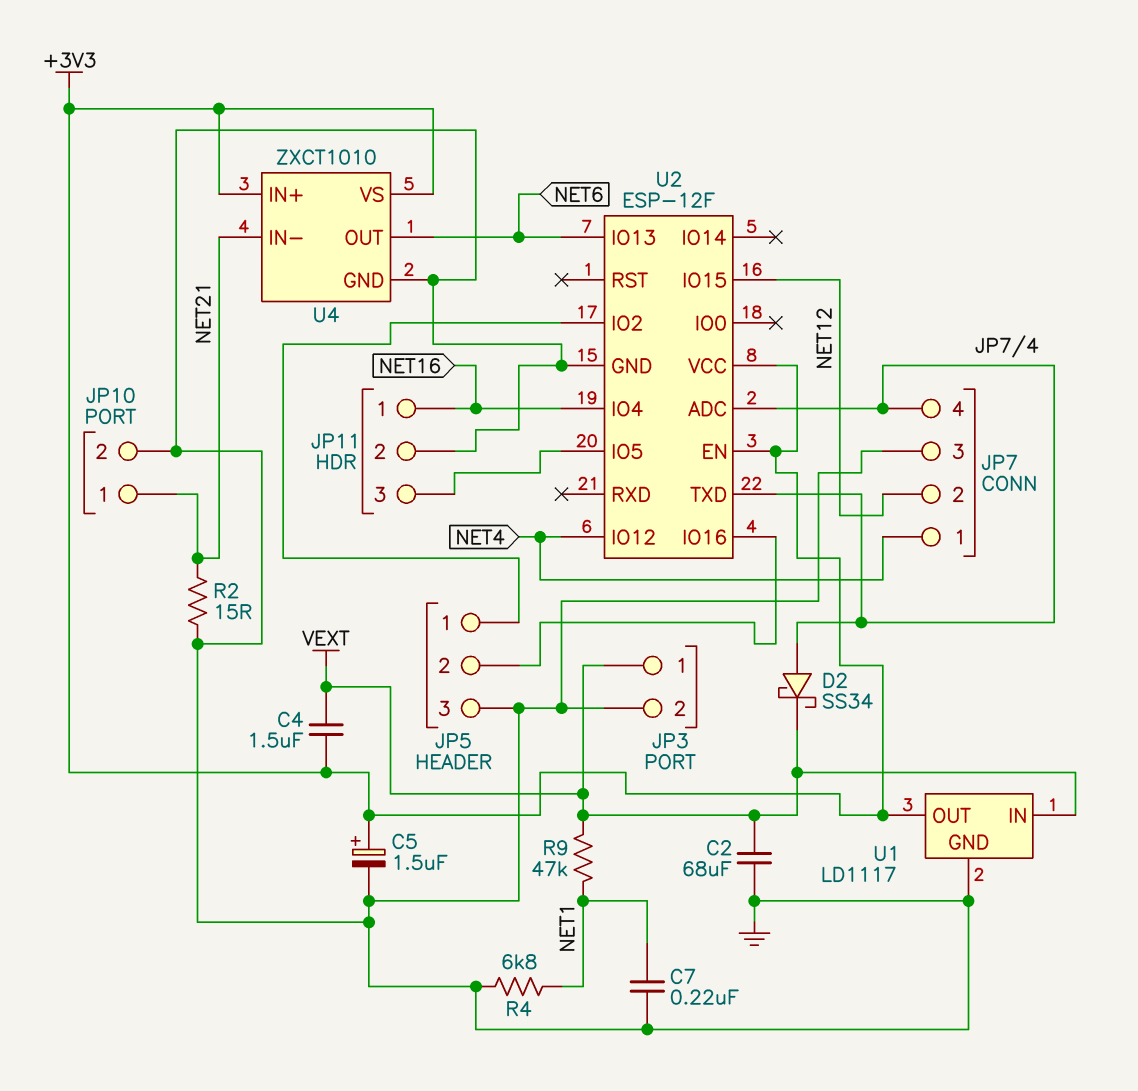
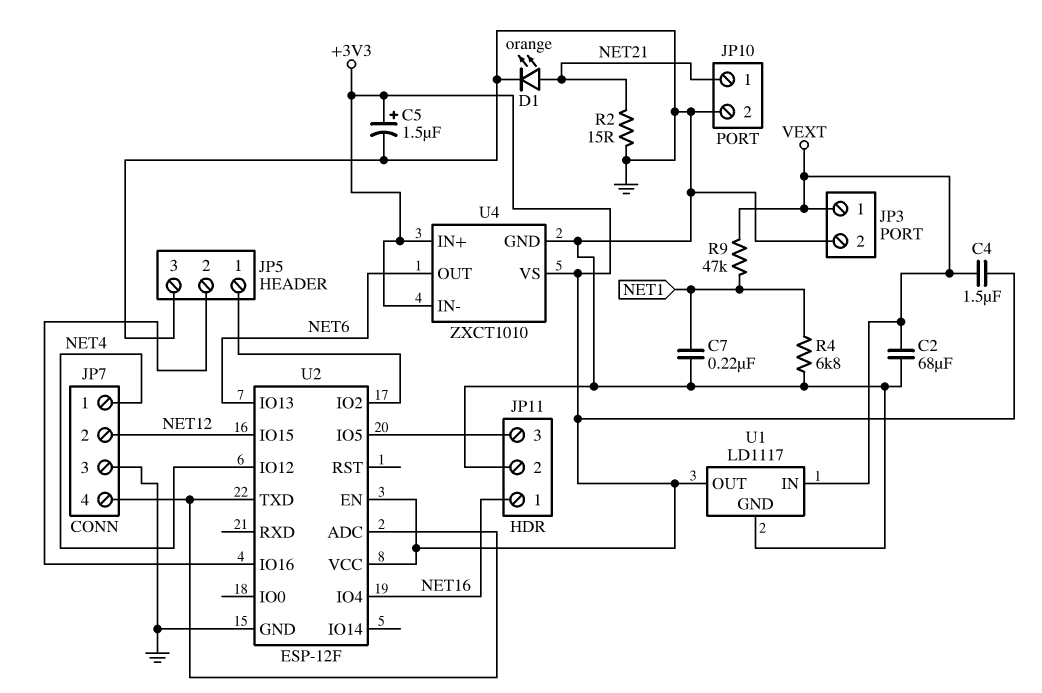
D1: none -> LED orange (A NET21, K GND)
D2: schottky SS34 (A JP7/4, K VEXT) -> none
U4 pin IN-: NET21 -> +3V3

